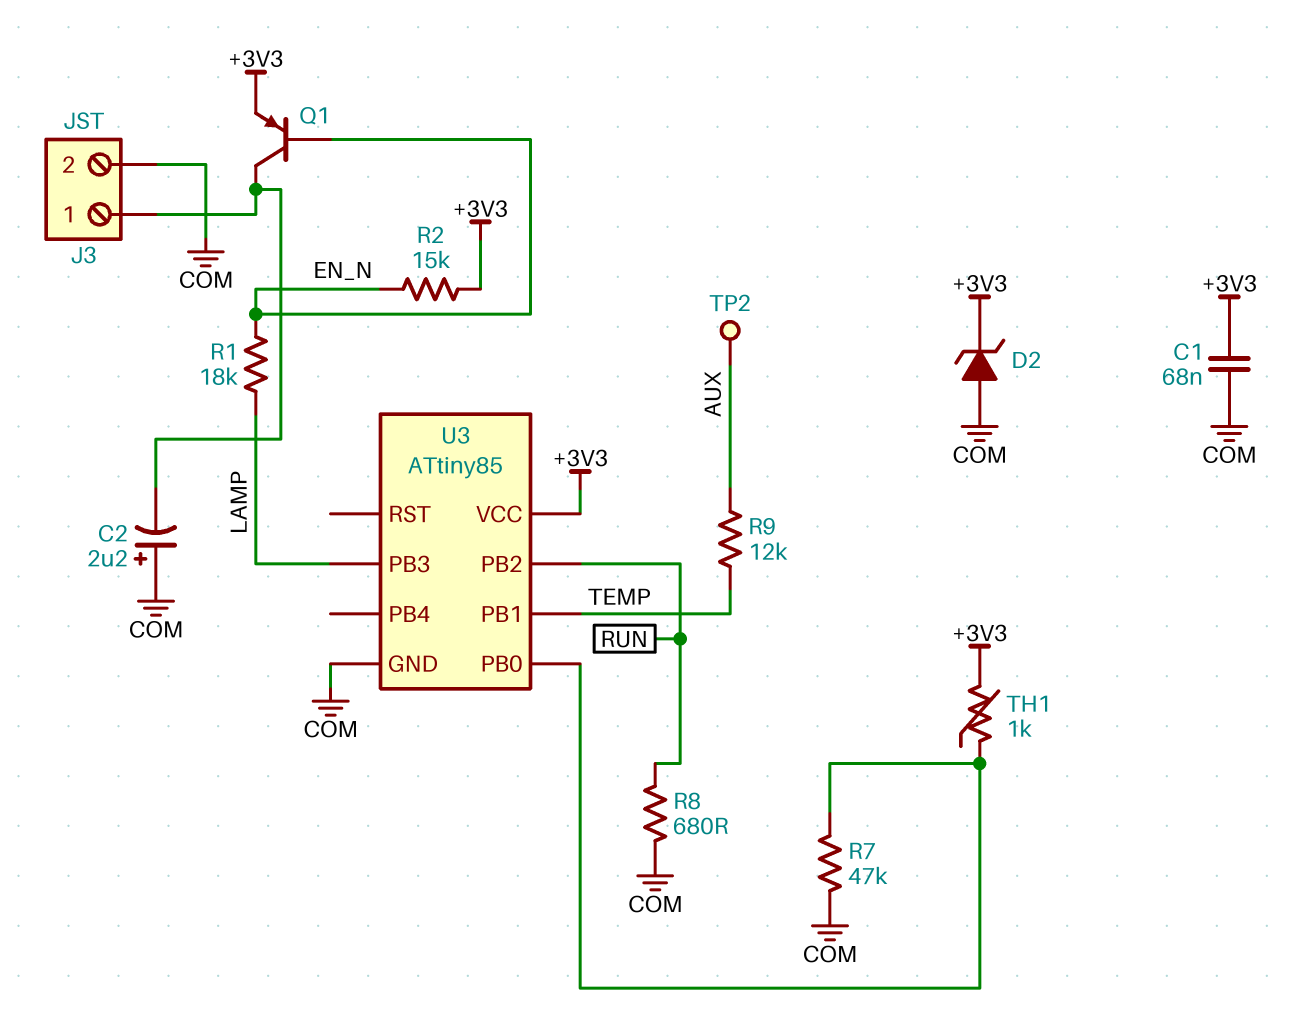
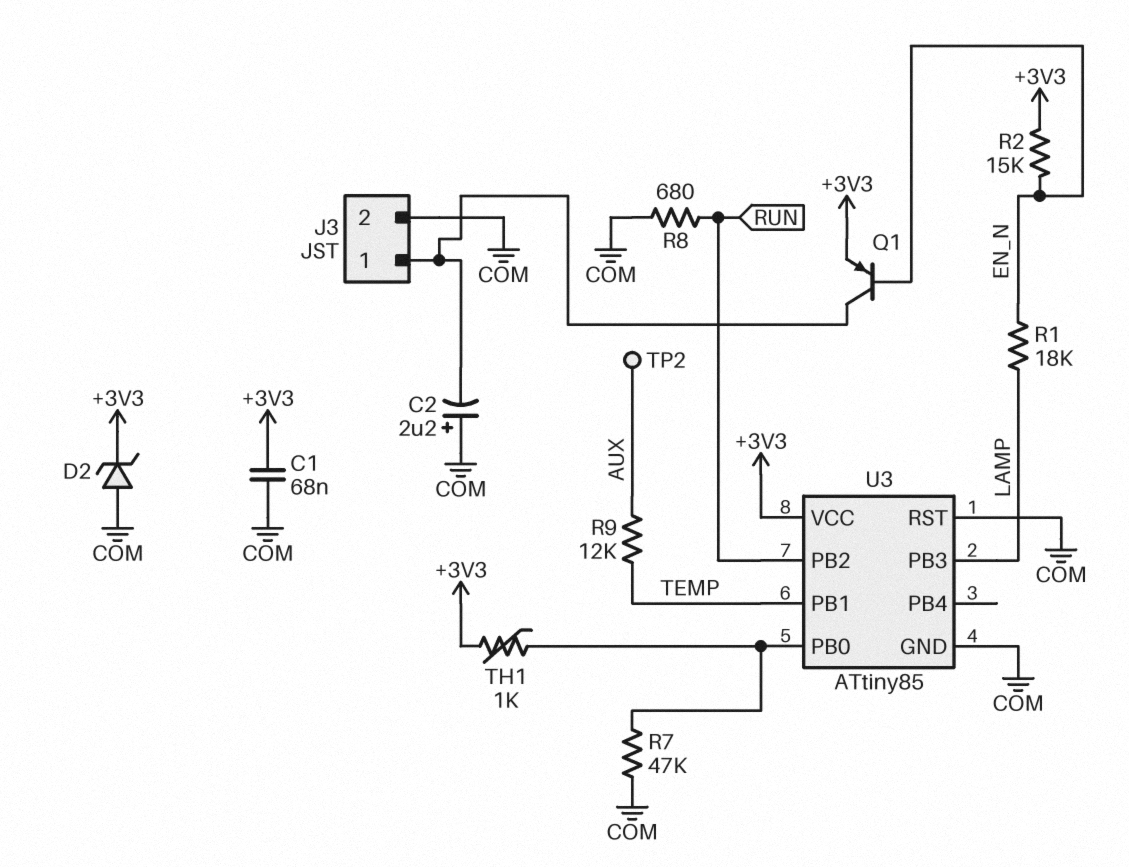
U3 pin RST: none -> COM

